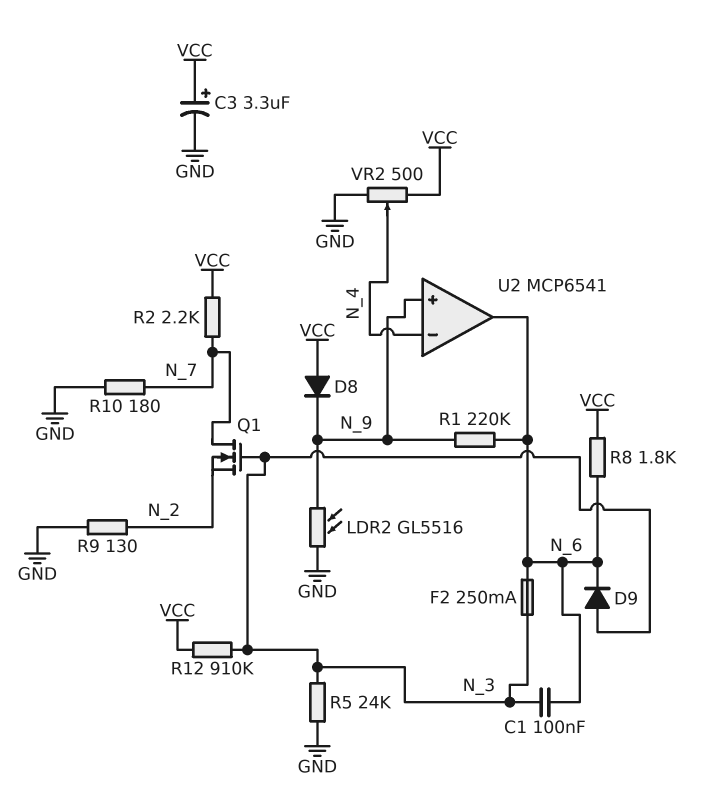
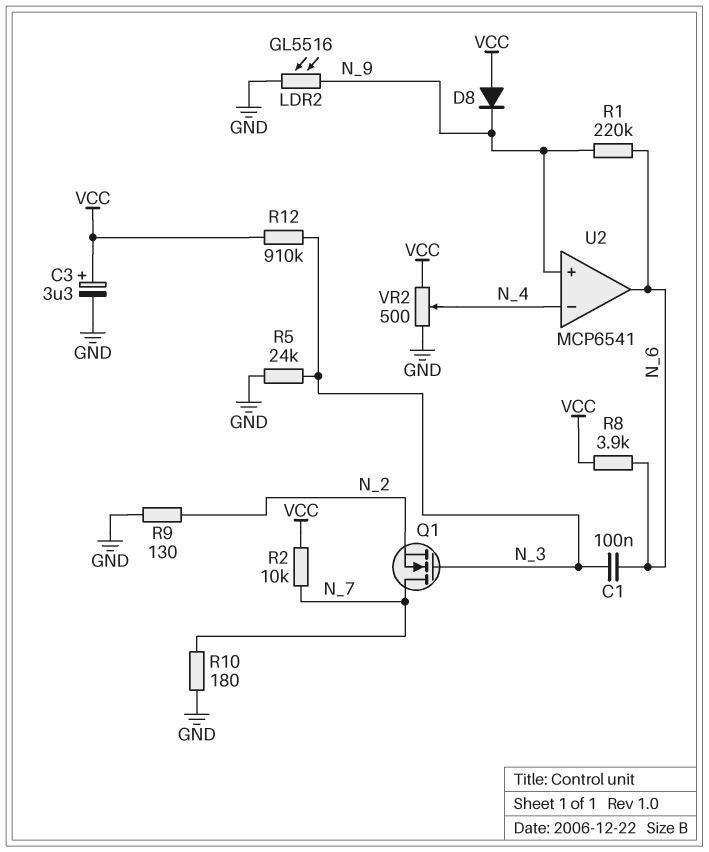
D9: diode (A N_3, K N_6) -> none
F2: 250mA (N_3, N_6) -> none
R2: 2.2k (N_7, VCC) -> 10k (N_7, VCC)
R8: 1.8k (N_6, VCC) -> 3.9k (N_6, VCC)

